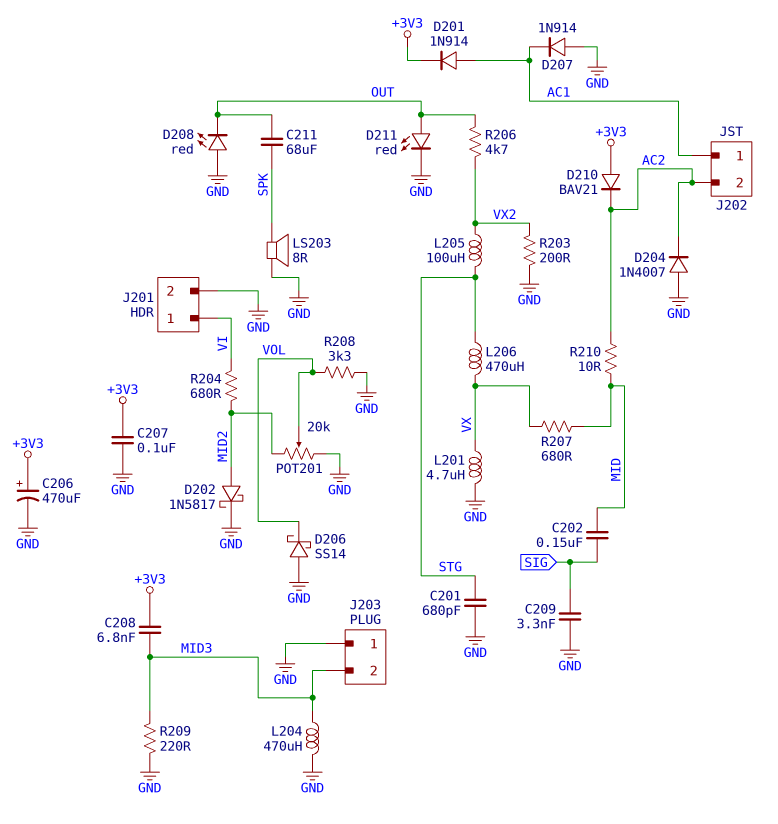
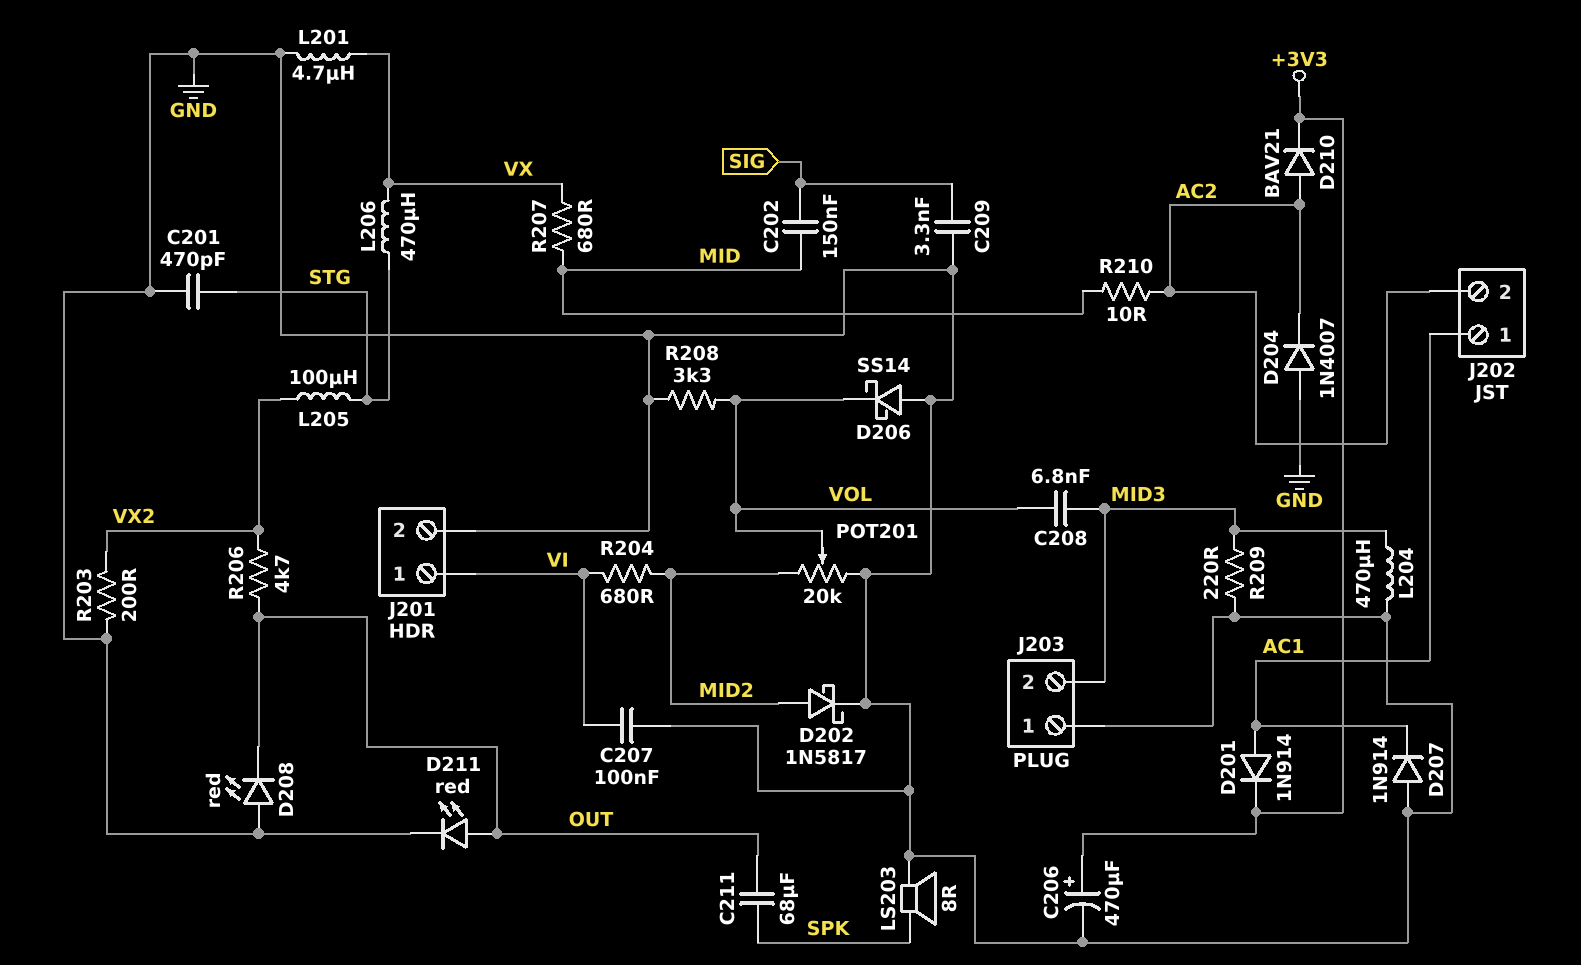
C201: 680pF (GND, STG) -> 470pF (GND, STG)
C207: 100nF (+3V3, GND) -> 100nF (GND, VI)
C208: 6.8nF (+3V3, MID3) -> 6.8nF (MID3, VOL)
D210: diode BAV21 (A +3V3, K AC2) -> diode BAV21 (A AC2, K +3V3)

